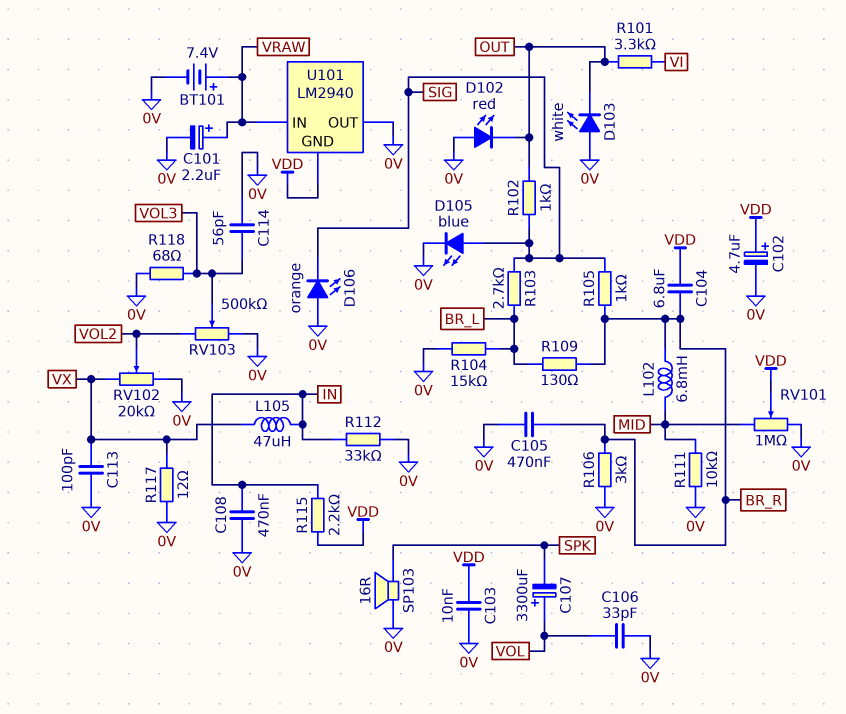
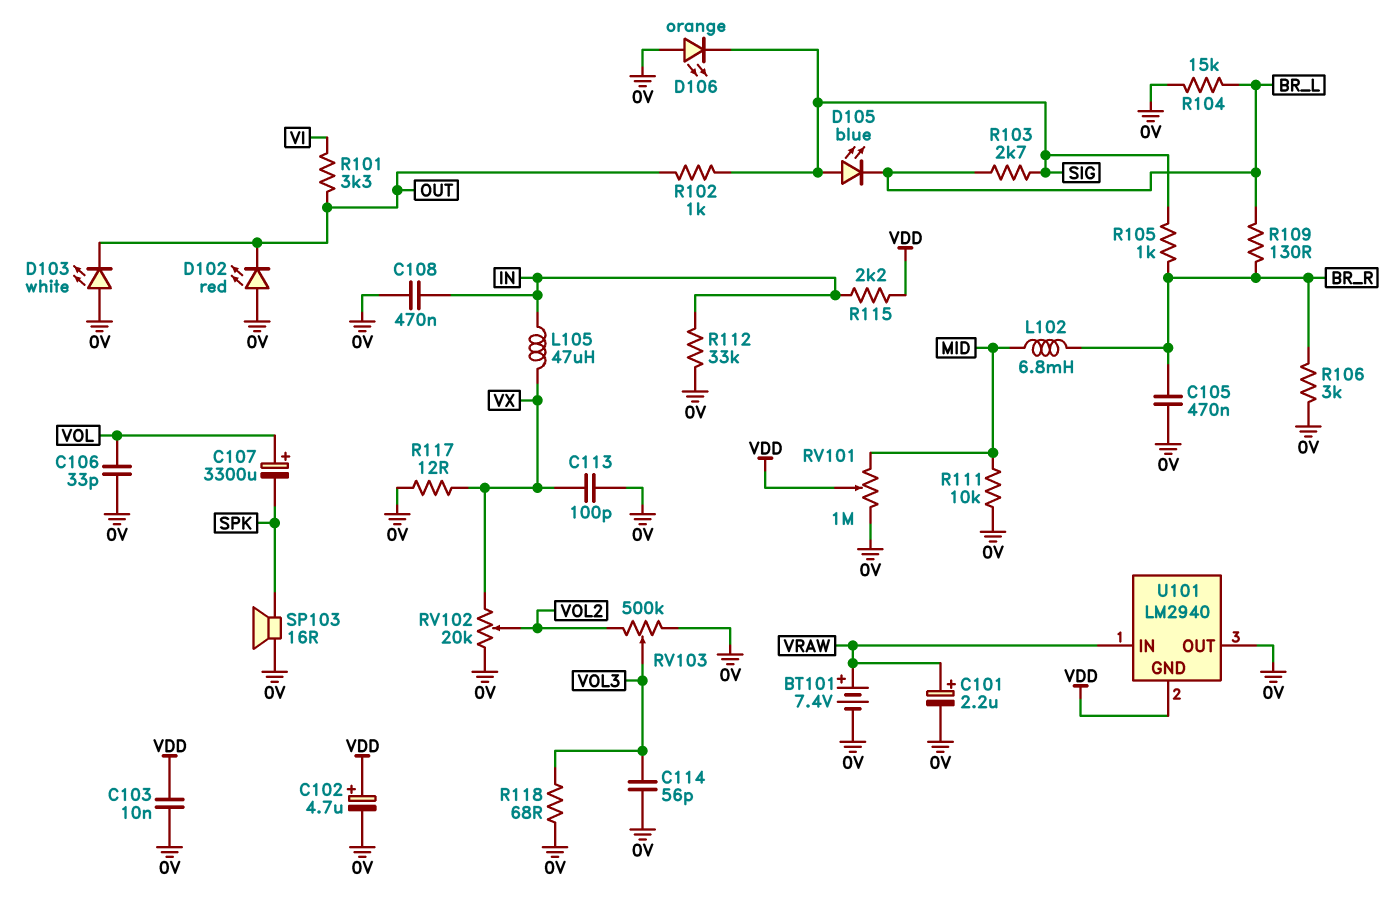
C104: 6.8uF (BR_R, VDD) -> none
D105: LED blue (A SIG, K 0V) -> LED blue (A SIG, K BR_L)

